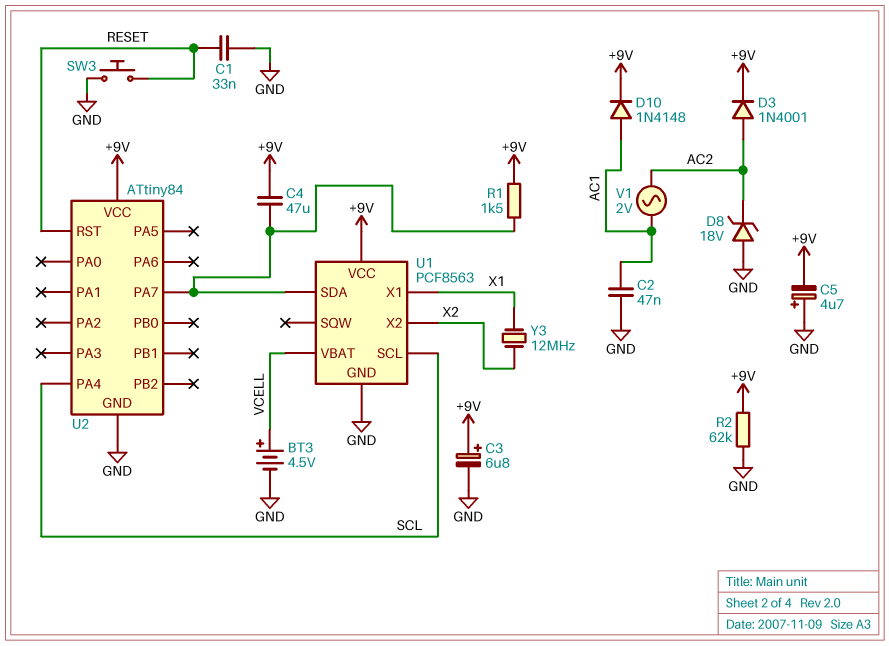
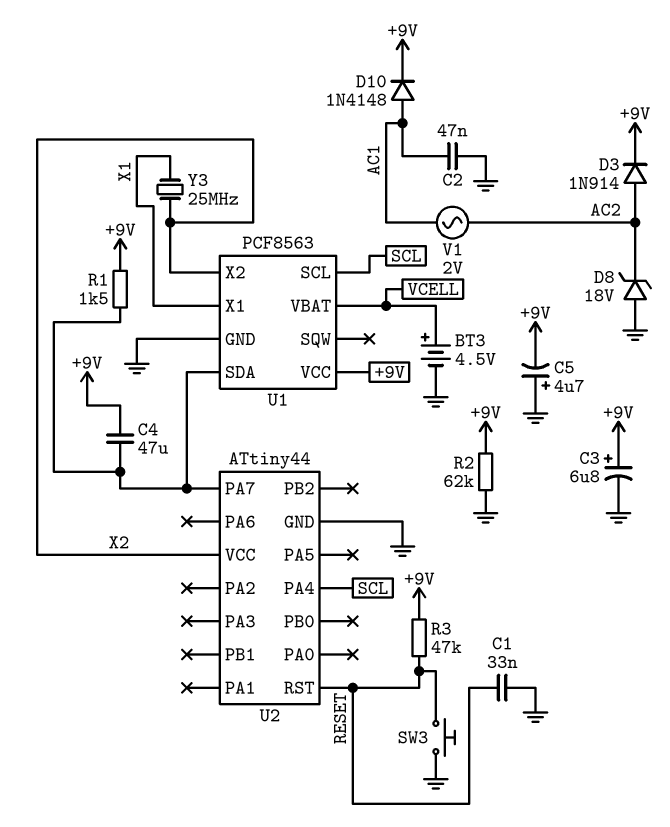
D3: diode 1N4001 (A AC2, K +9V) -> diode 1N914 (A AC2, K +9V)
R3: none -> 47k (+9V, RESET)
U2: ATtiny84 -> ATtiny44
U2 pin VCC: +9V -> X2
Y3: 12MHz (X1, X2) -> 25MHz (X1, X2)

